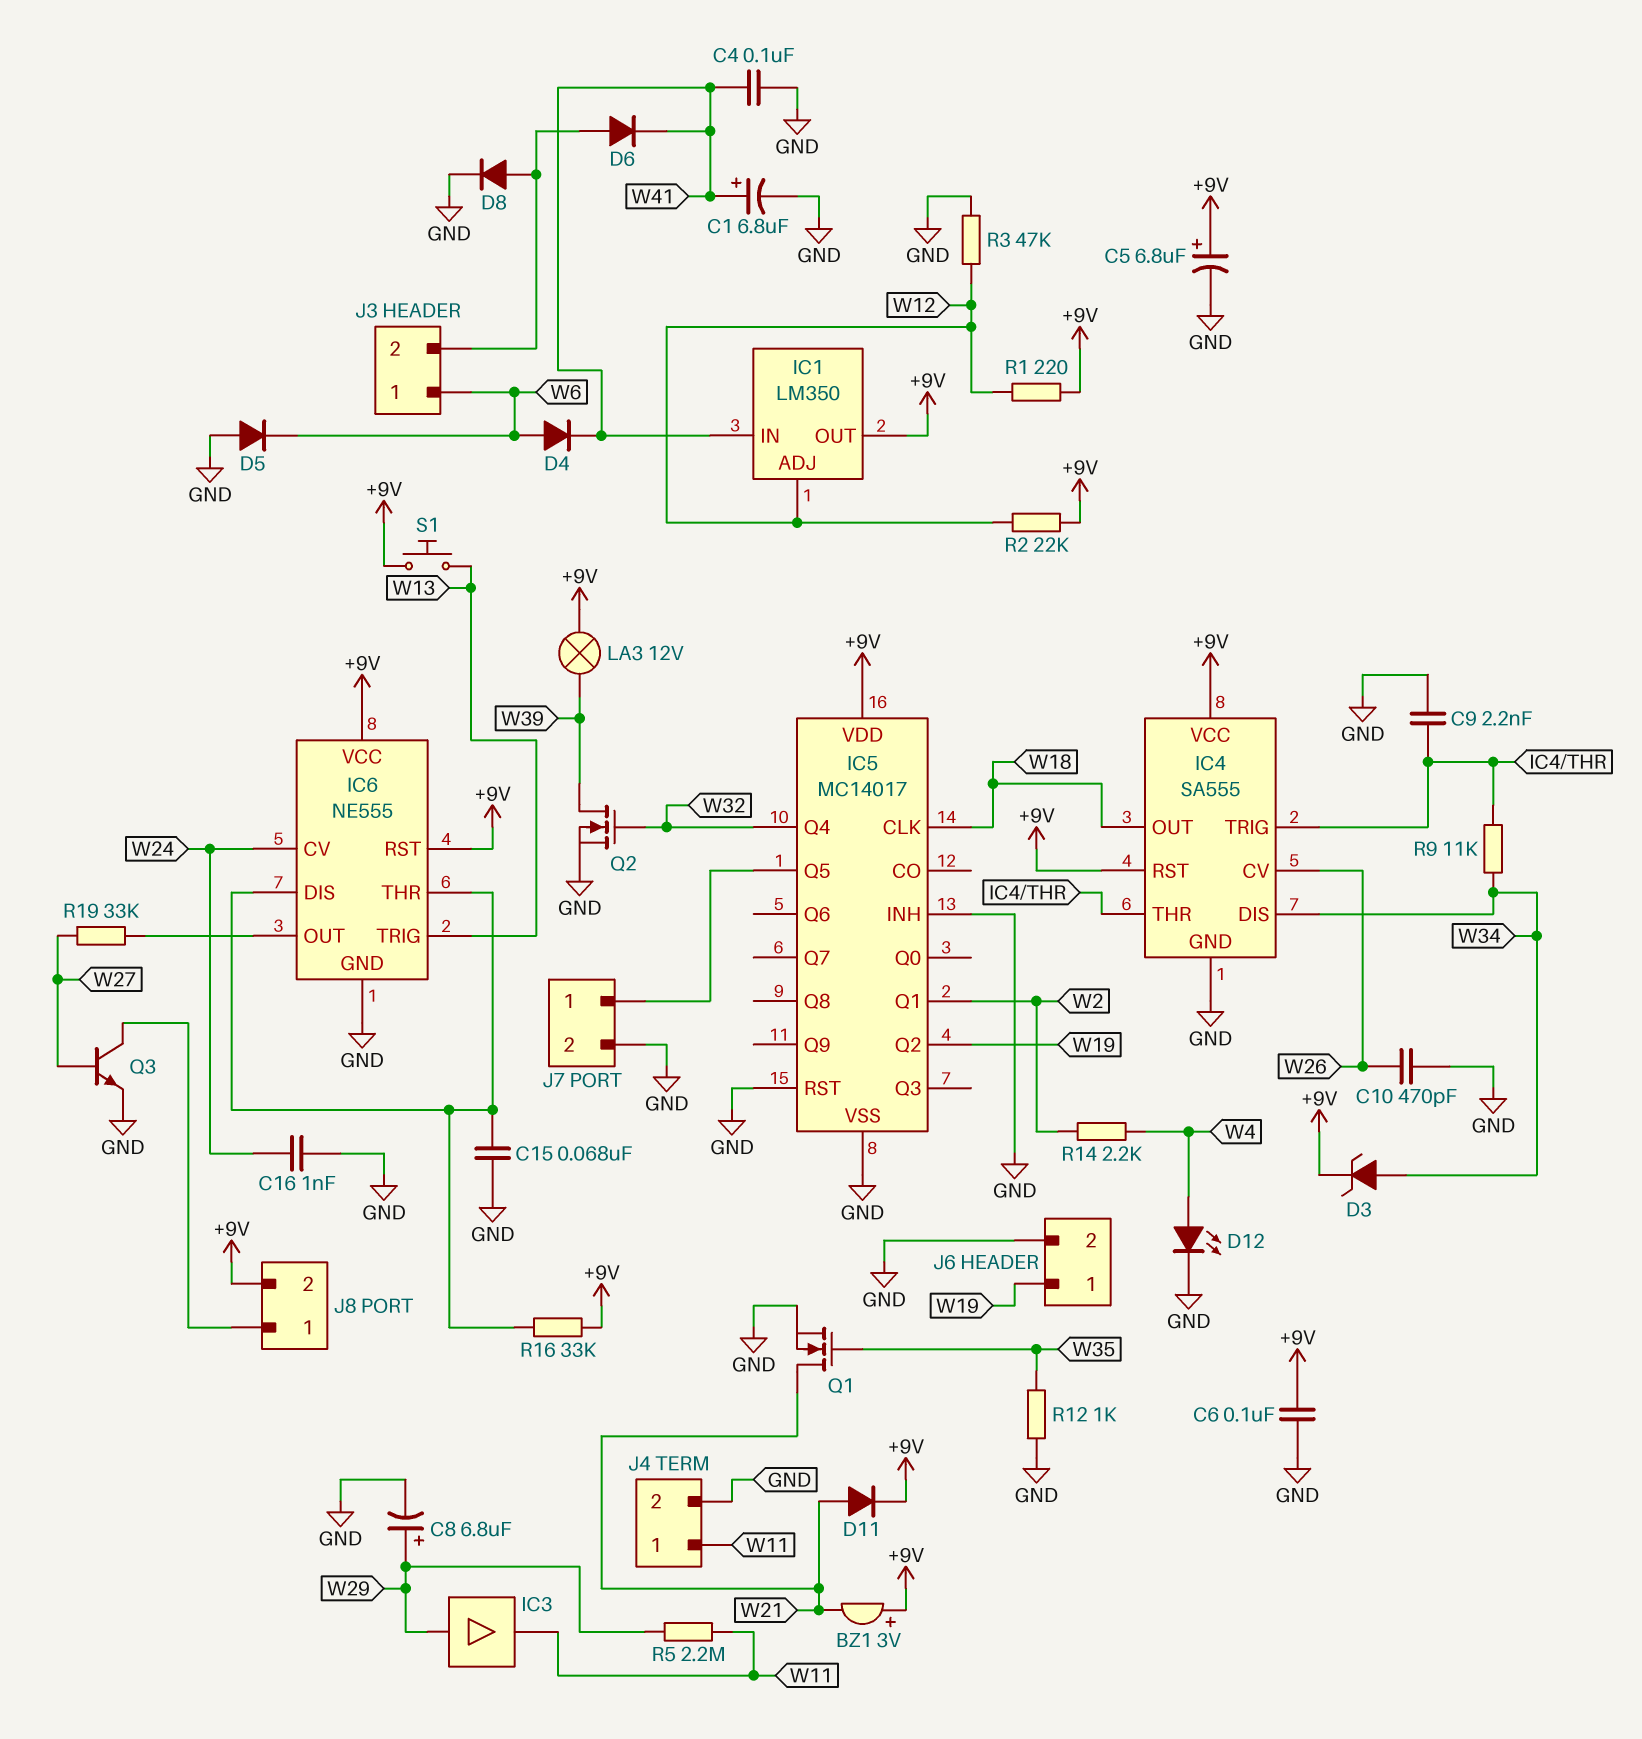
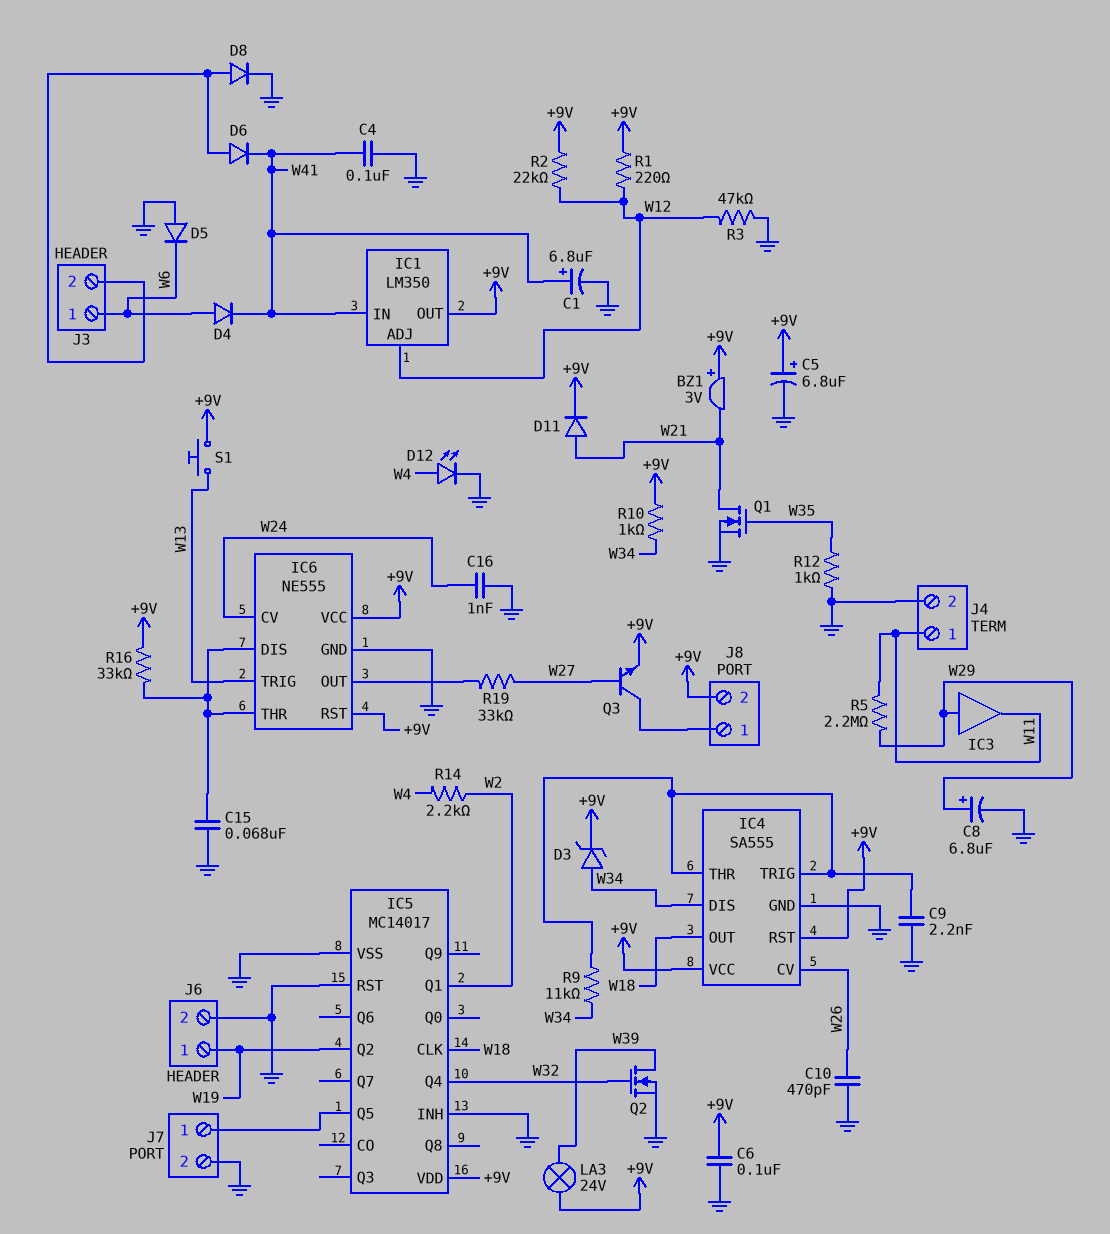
LA3: lamp 12V (+9V, W39) -> lamp 24V (+9V, W39)
Q3: NPN (B W27, C J8/1, E GND) -> NPN (B W27, C J8/1, E +9V)
R10: none -> 1k (+9V, W34)

